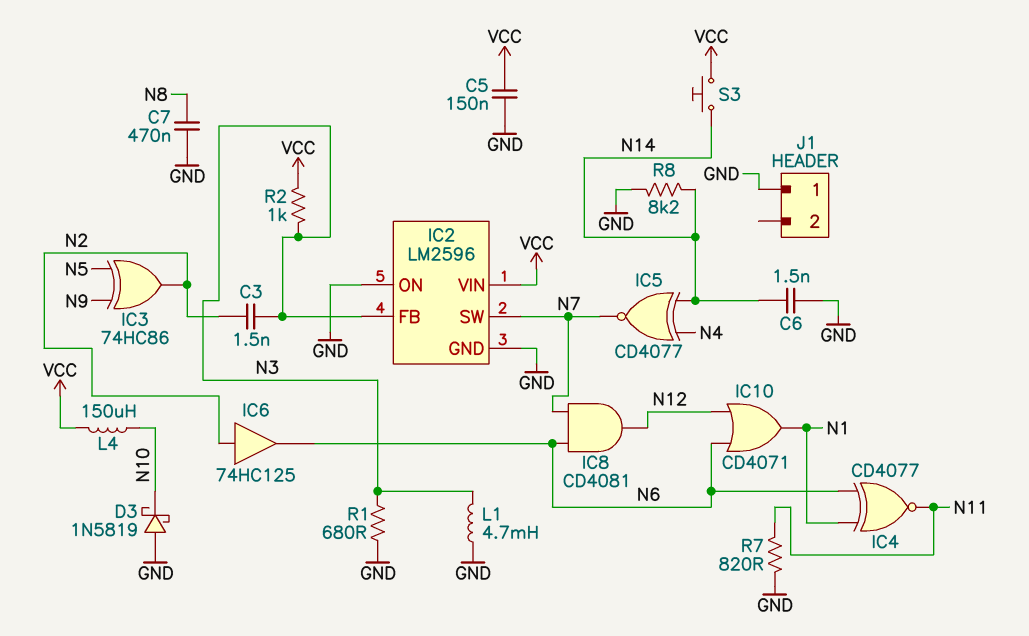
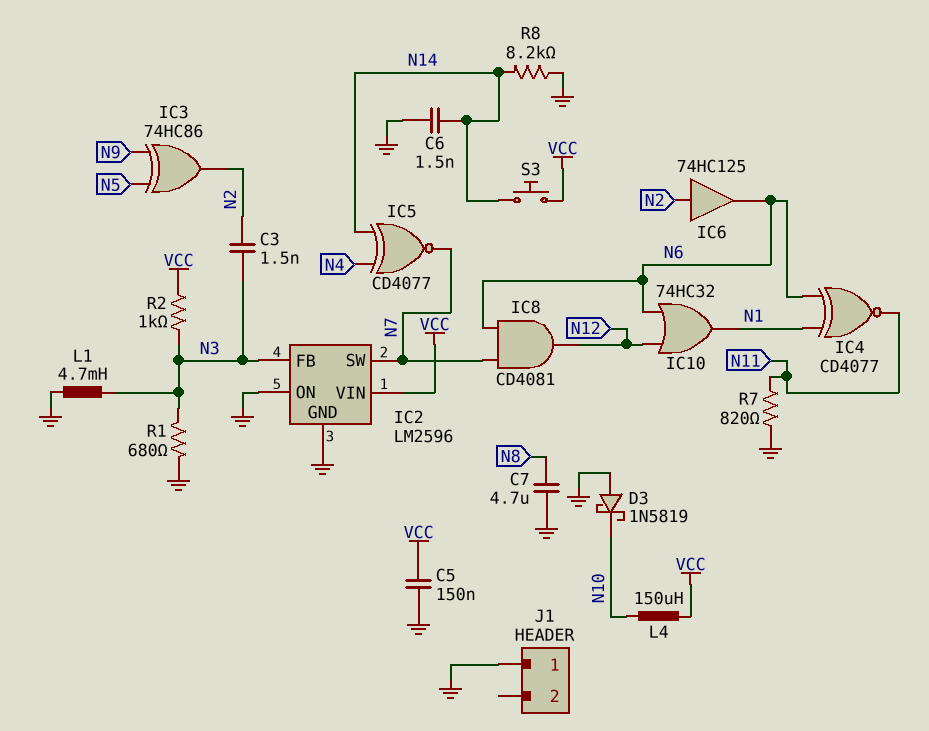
C7: 470nF (GND, N8) -> 4.7uF (GND, N8)
IC10: OR CD4071 (in N6, in N12, out N1) -> OR 74HC32 (in N6, in N12, out N1)

